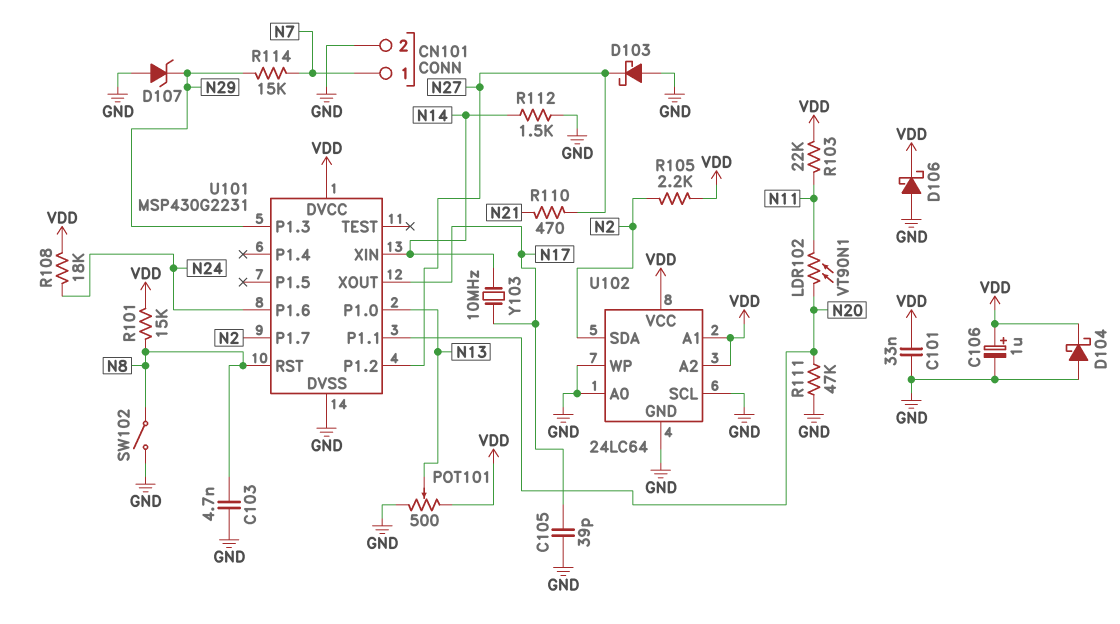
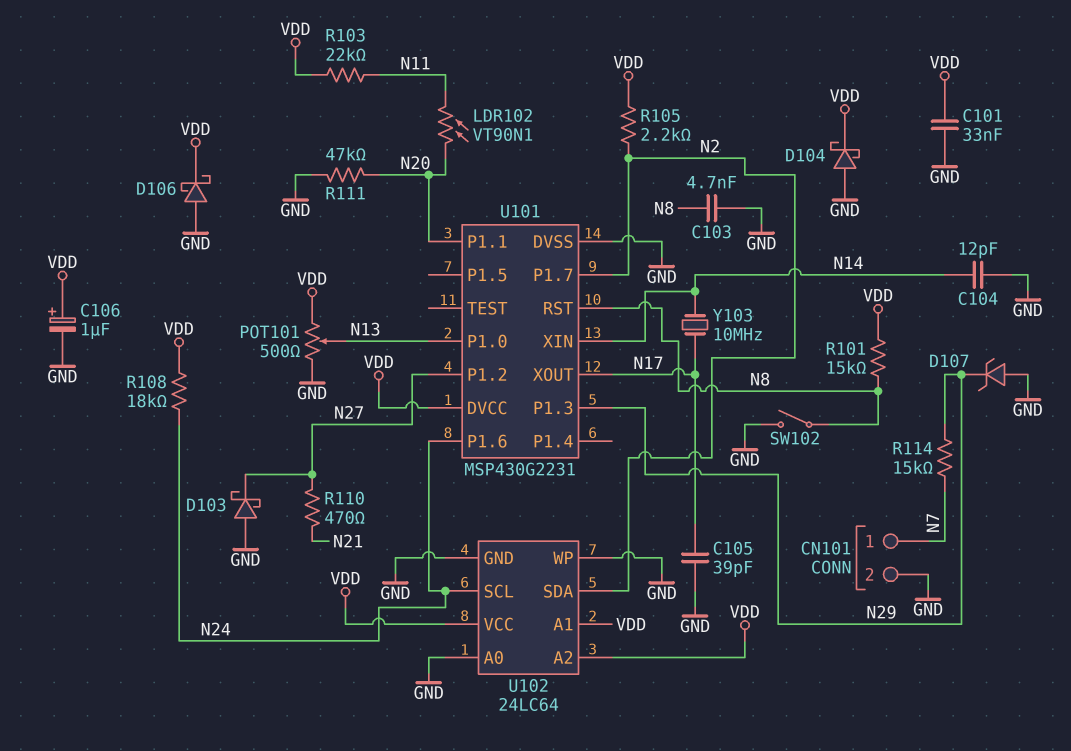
C104: none -> 12pF (GND, N14)
R112: 1.5k (GND, N14) -> none
U102 pin SCL: GND -> N24

